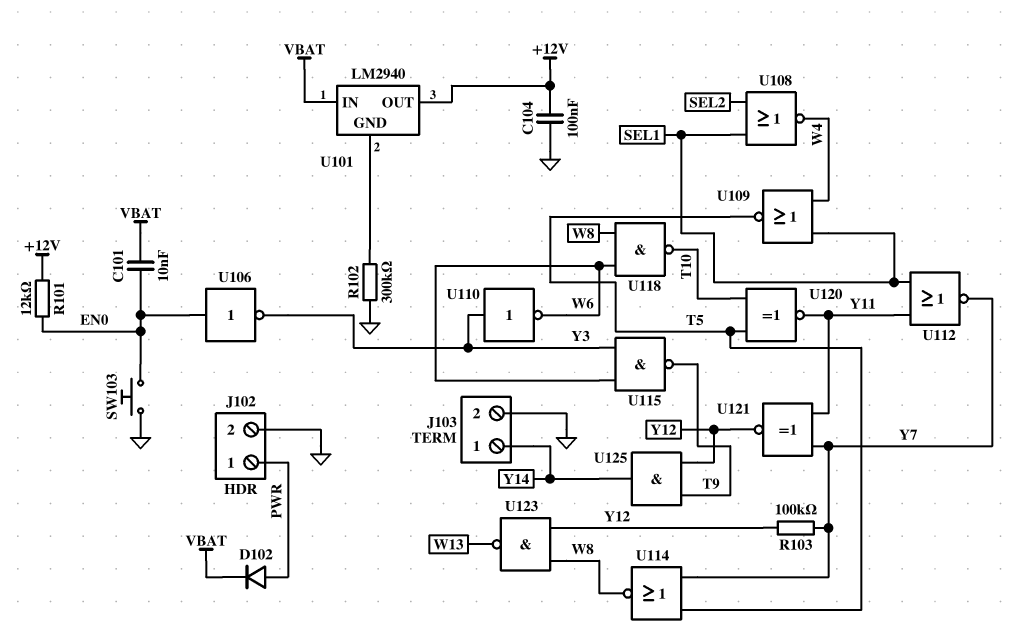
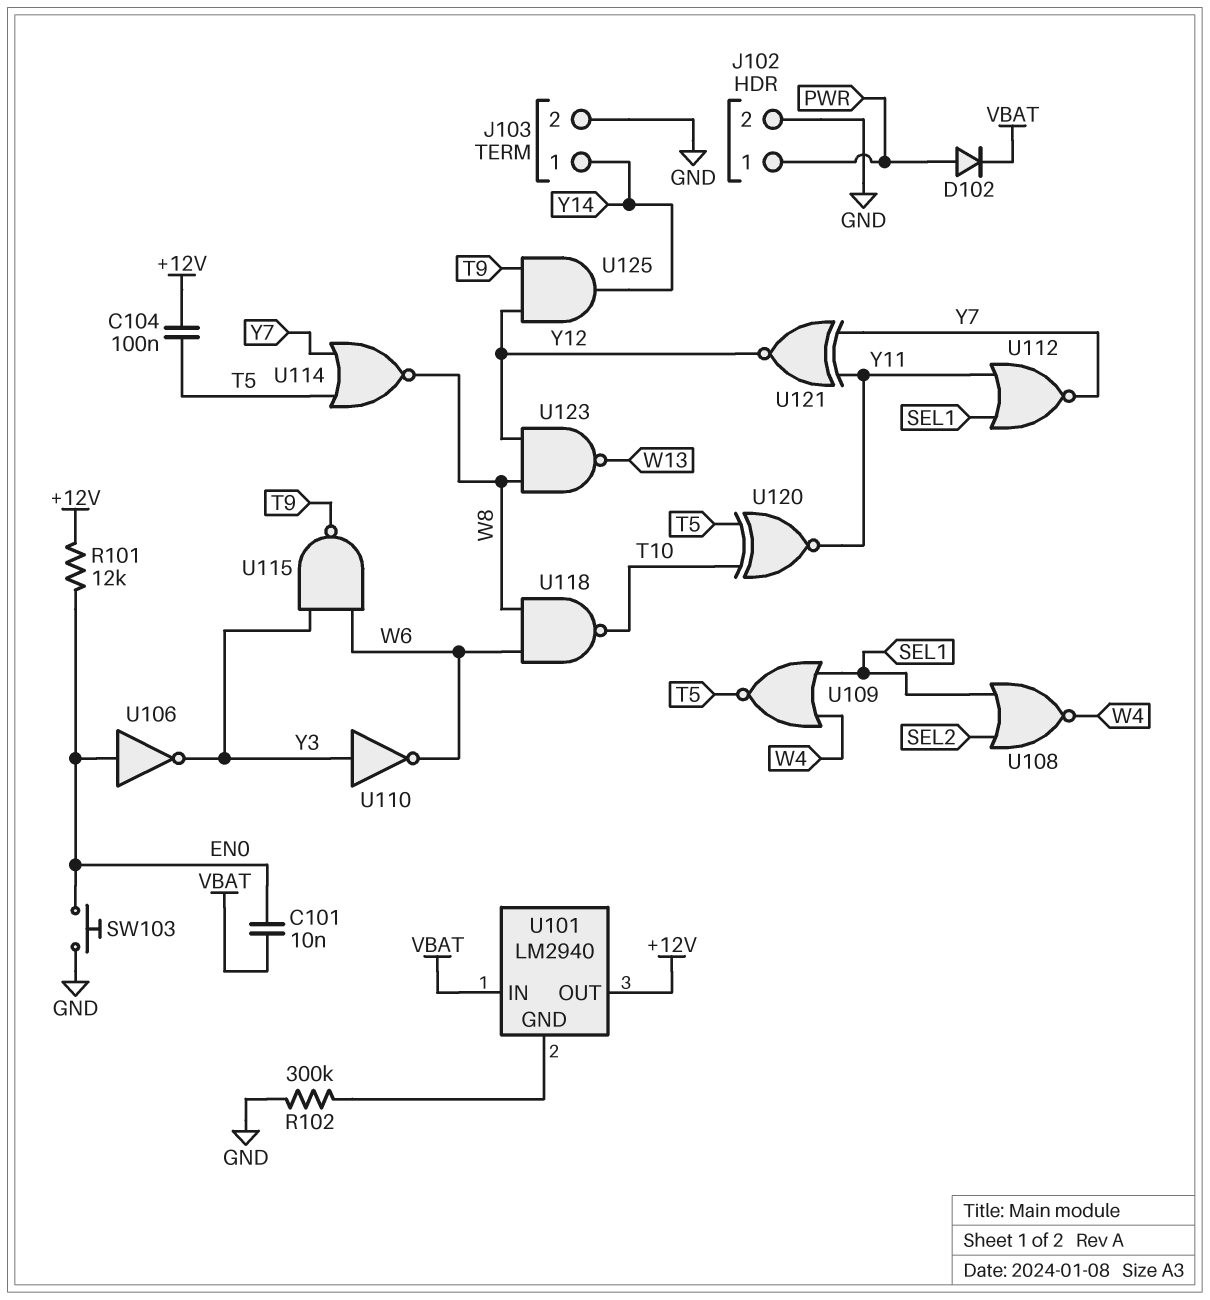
C104: 100nF (+12V, GND) -> 100nF (+12V, T5)
R103: 100k (Y7, Y12) -> none

